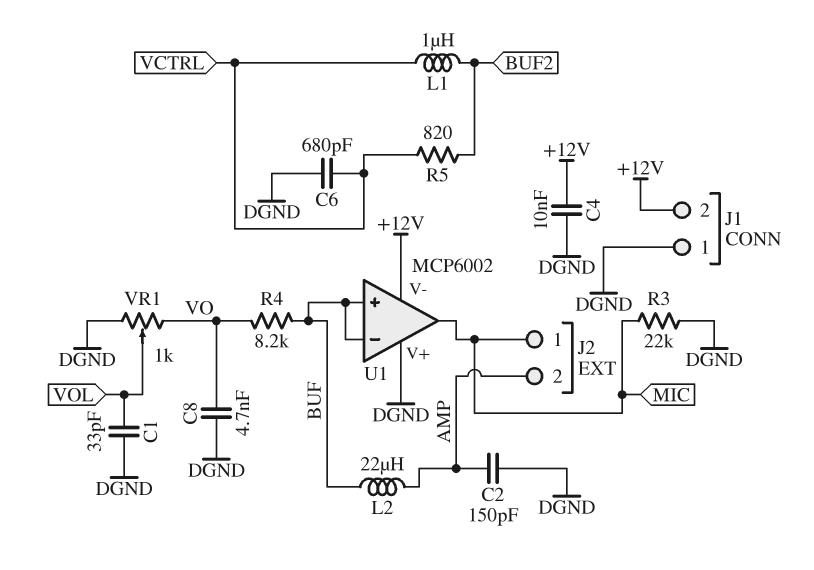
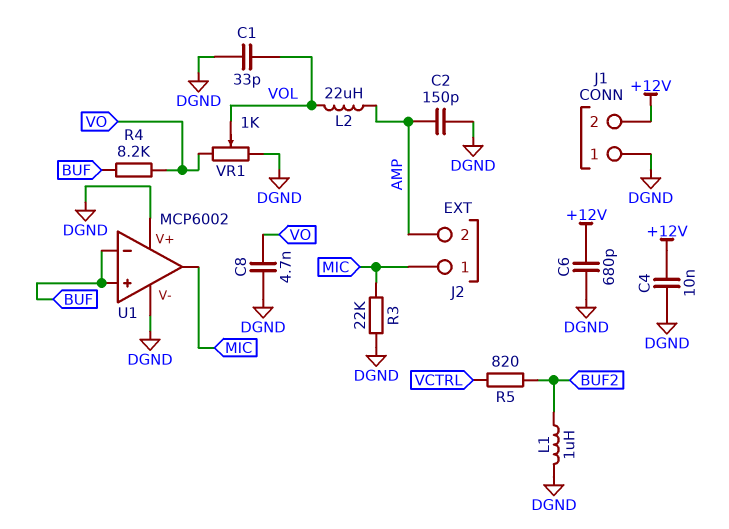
C6: 680pF (DGND, VCTRL) -> 680pF (+12V, DGND)
L1: 1uH (BUF2, VCTRL) -> 1uH (BUF2, DGND)
L2: 22uH (AMP, BUF) -> 22uH (AMP, VOL)
U1 pin V-: +12V -> DGND

